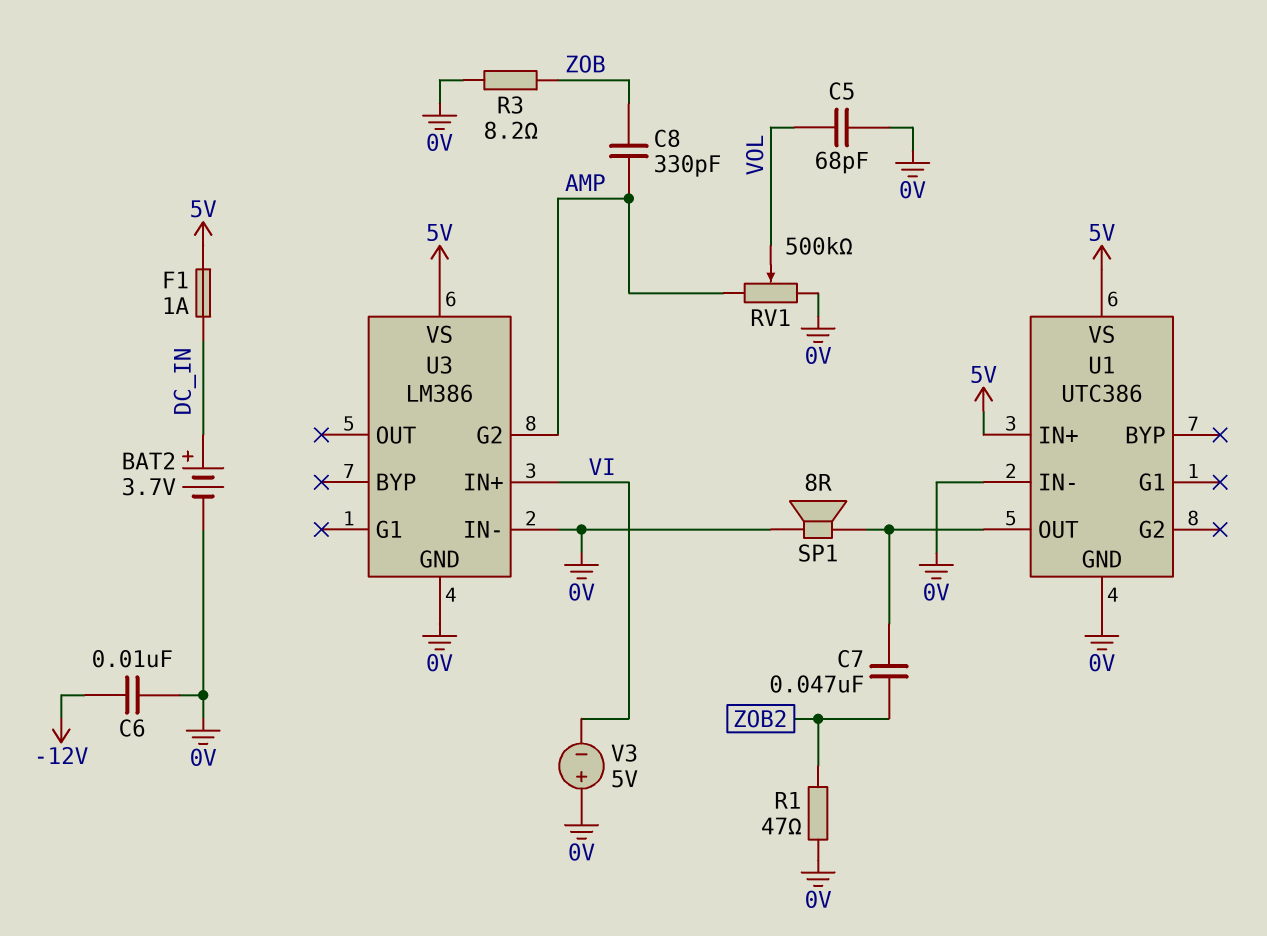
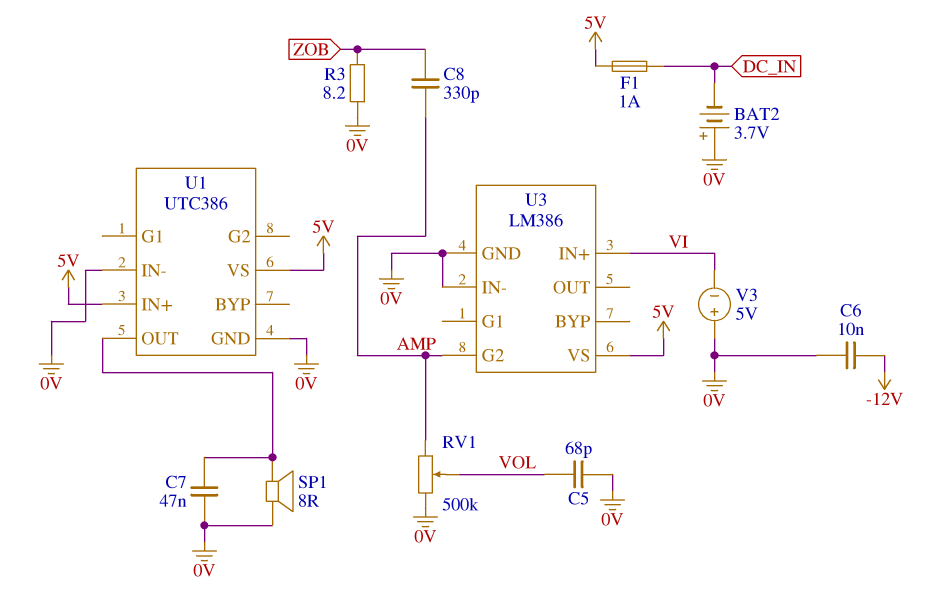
BAT2: 3.7V (plus DC_IN, minus 0V) -> 3.7V (plus 0V, minus DC_IN)
C7: 47nF (U1/OUT, ZOB2) -> 47nF (0V, U1/OUT)
R1: 47 (0V, ZOB2) -> none

